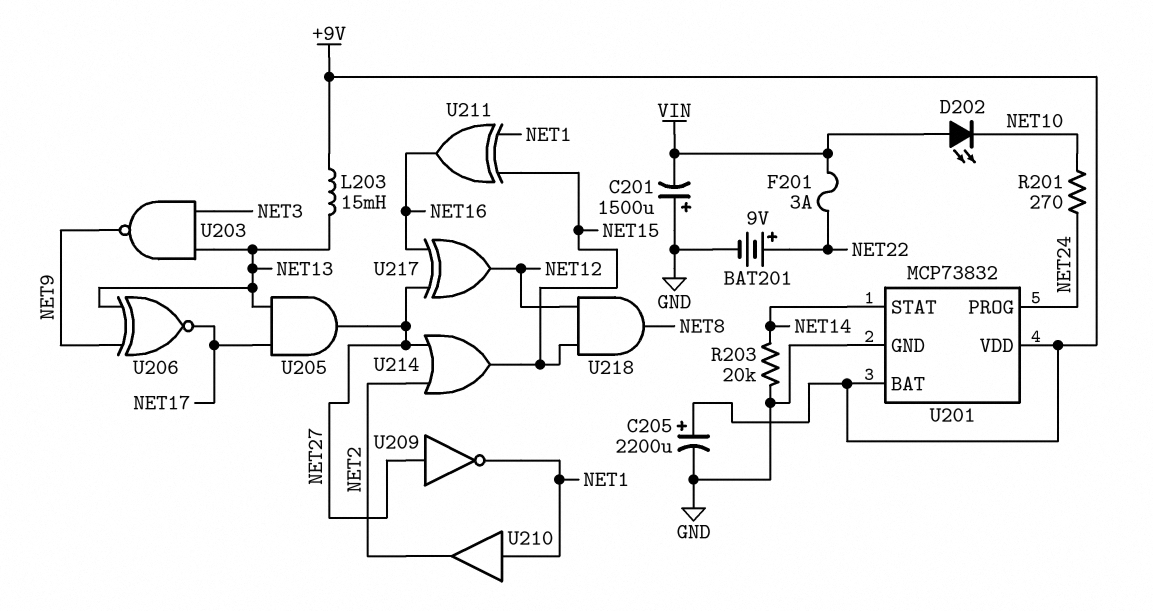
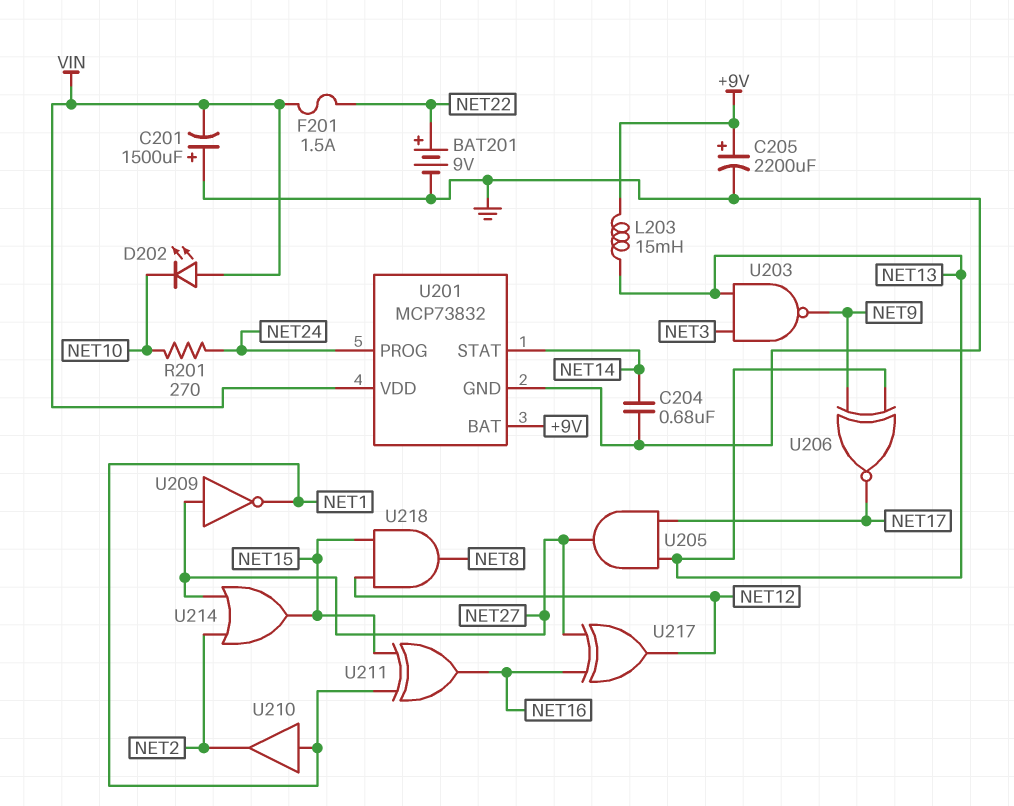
C204: none -> 680nF (GND, NET14)
F201: 3A (NET22, VIN) -> 1.5A (NET22, VIN)
R203: 20k (GND, NET14) -> none
U201 pin VDD: +9V -> VIN

